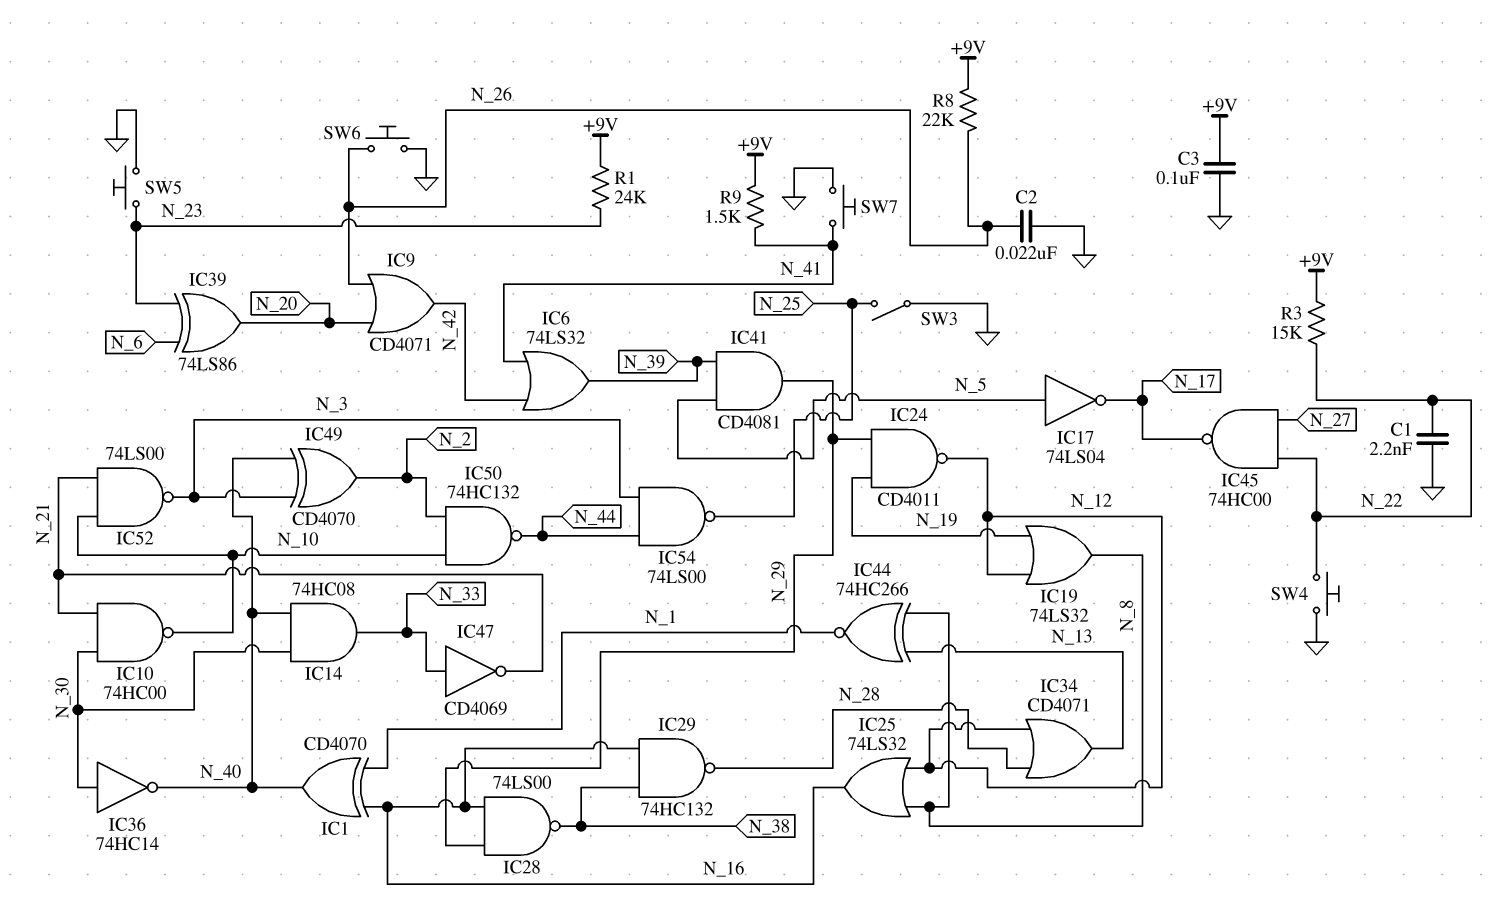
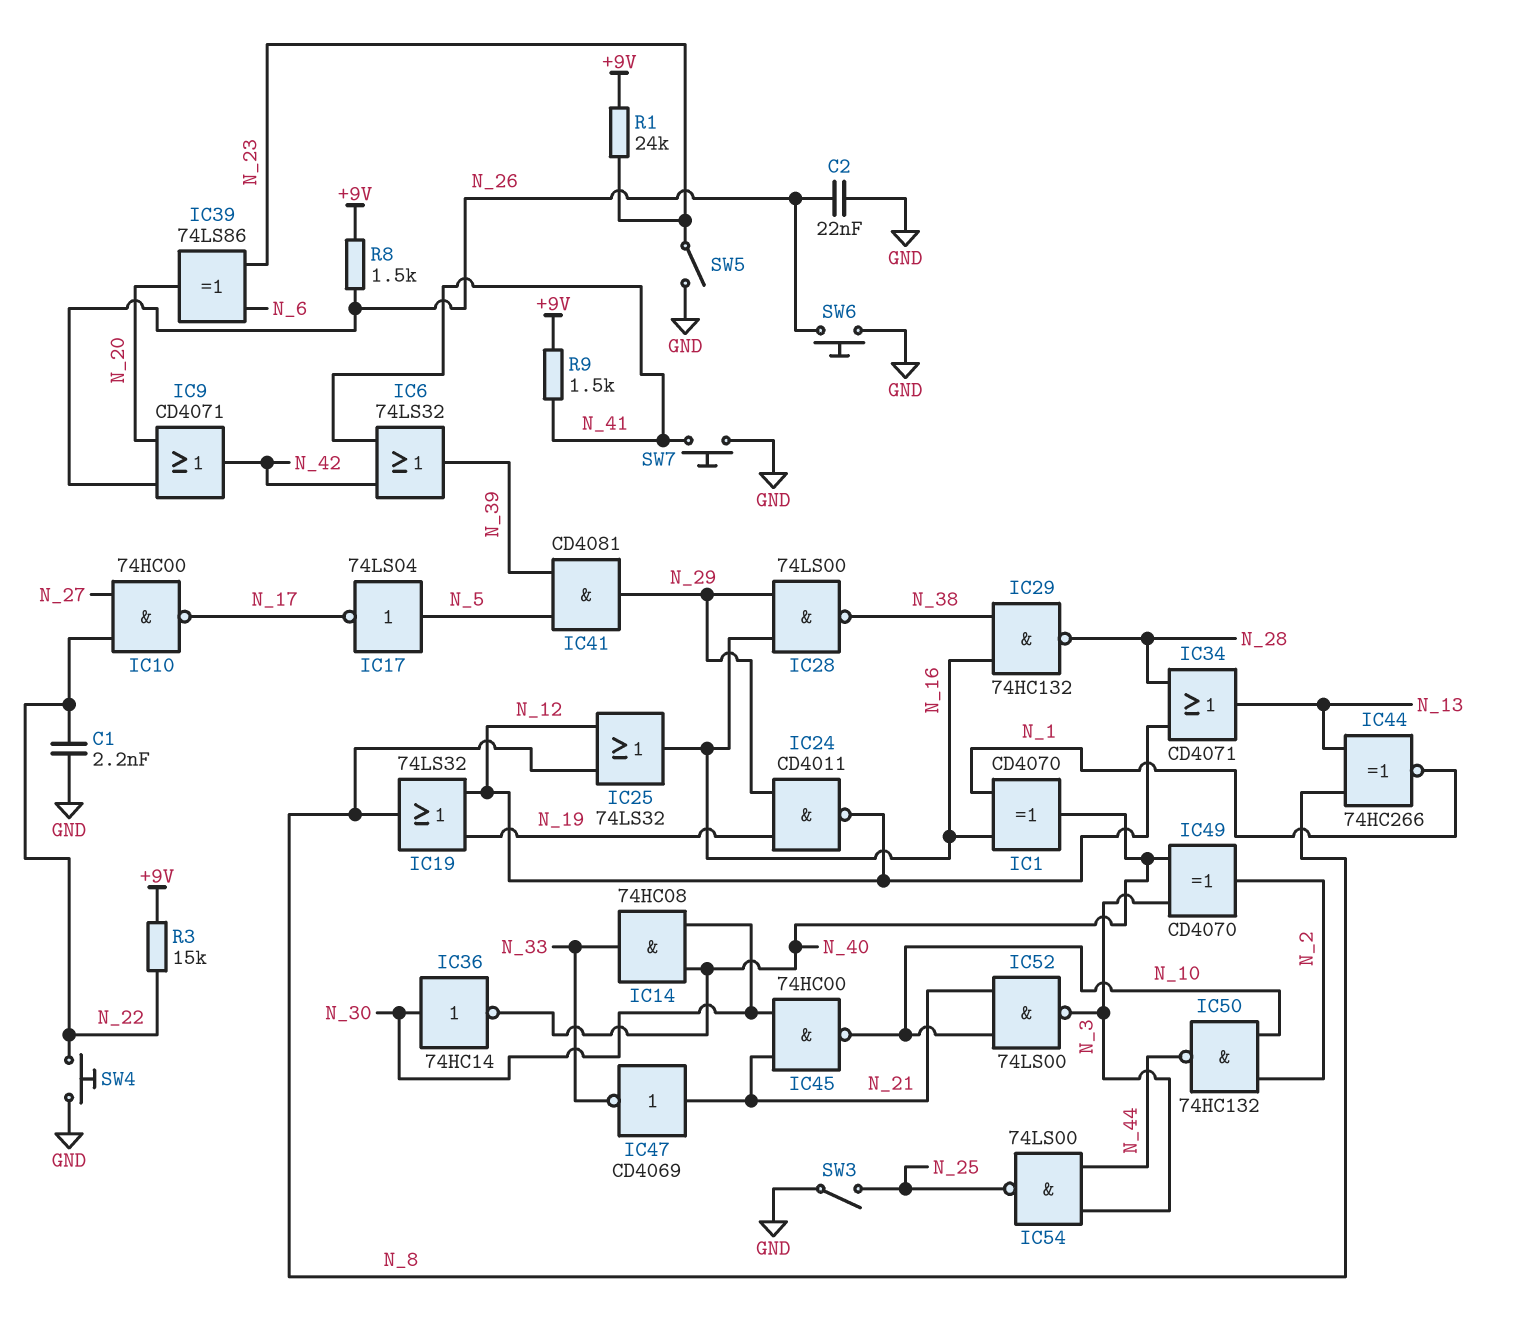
C3: 100nF (+9V, GND) -> none
IC10: NAND 74HC00 (in N_21, in N_30, out N_10) -> NAND 74HC00 (in N_22, in N_27, out N_17)
IC45: NAND 74HC00 (in N_22, in N_27, out N_17) -> NAND 74HC00 (in N_21, in N_30, out N_10)
IC47: NOT CD4069 (in N_33, out N_21) -> NOT CD4069 (in N_21, out N_33)
R8: 22k (+9V, N_26) -> 1.5k (+9V, N_26)
SW5: button (GND, N_23) -> switch (GND, N_23)

